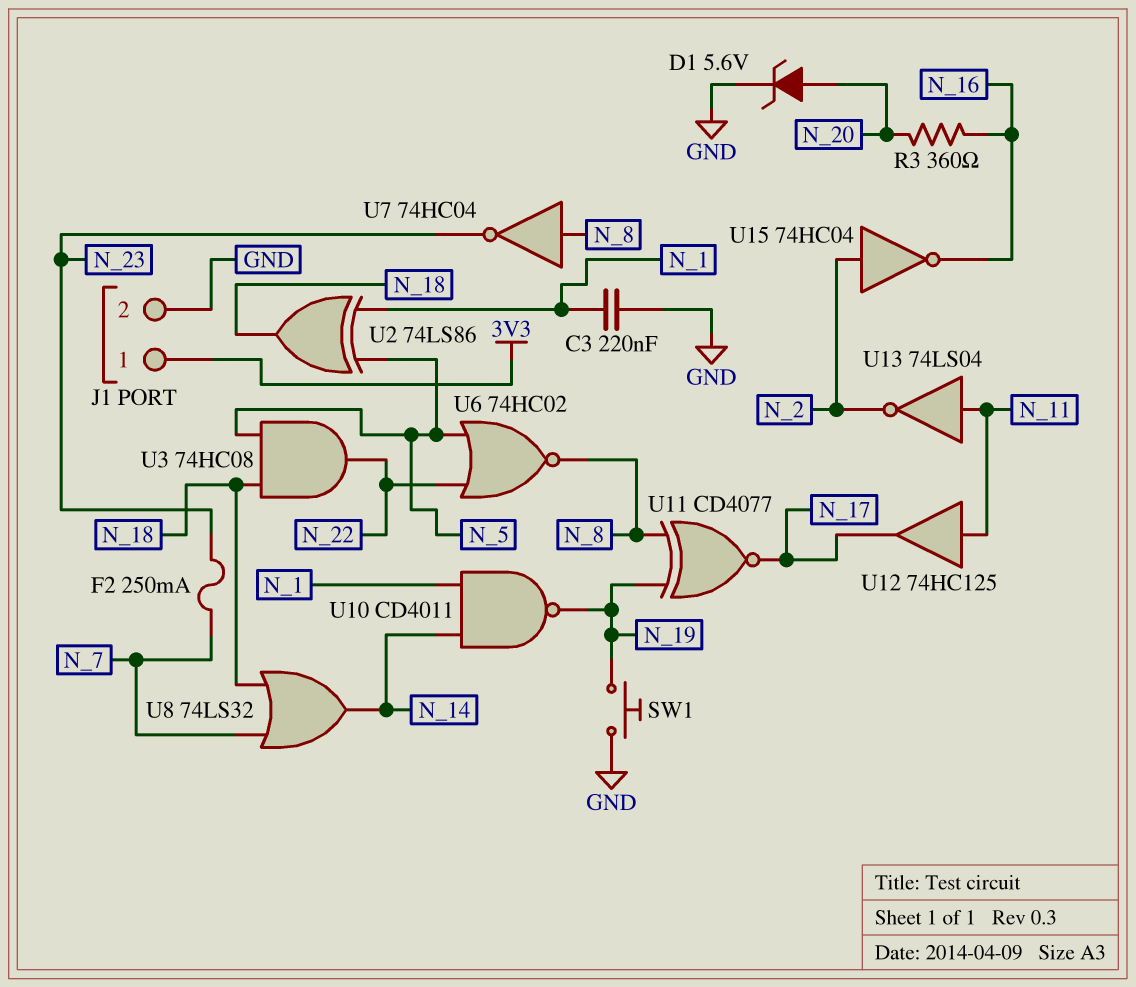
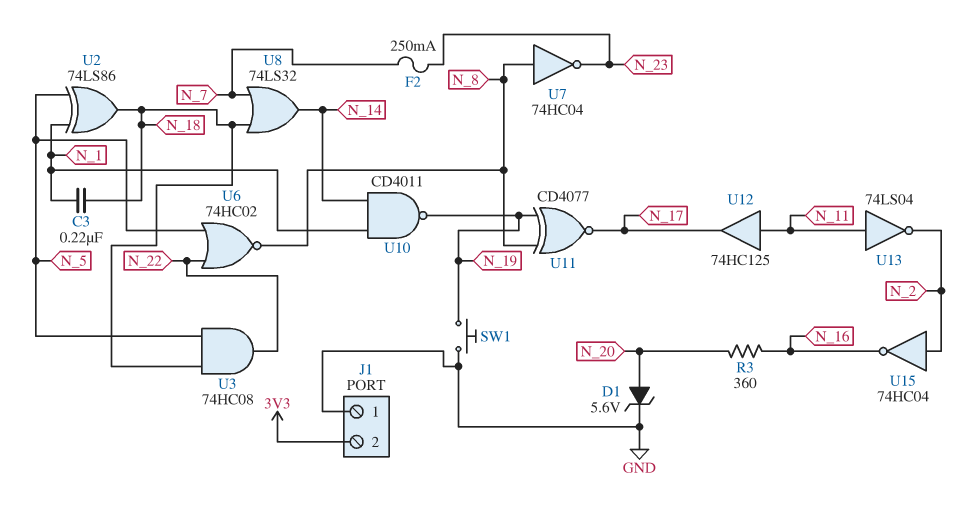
C3: 220nF (GND, N_1) -> 220nF (N_1, N_18)
J1 pin 1: 3V3 -> GND
J1 pin 2: GND -> 3V3

